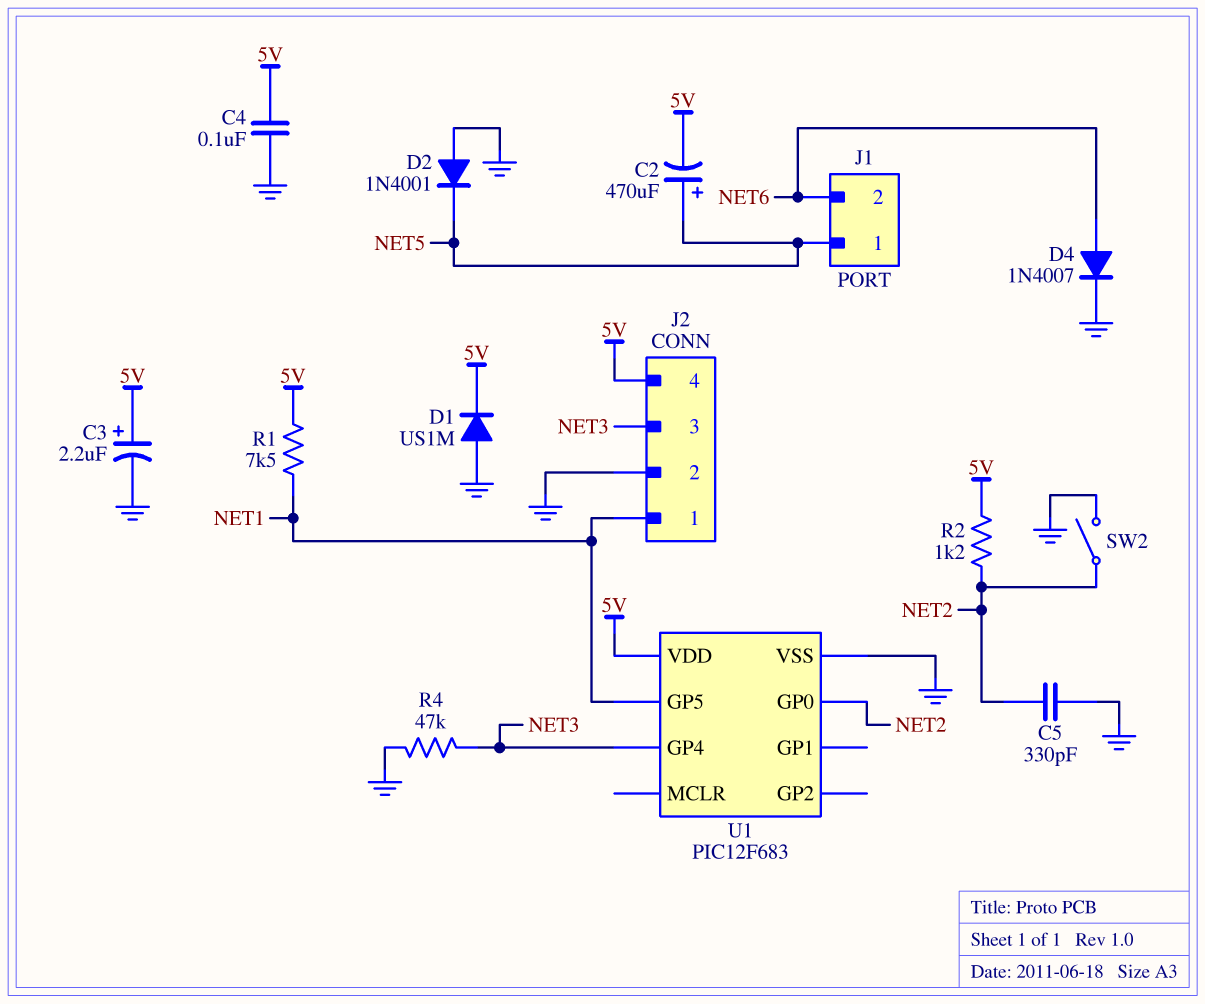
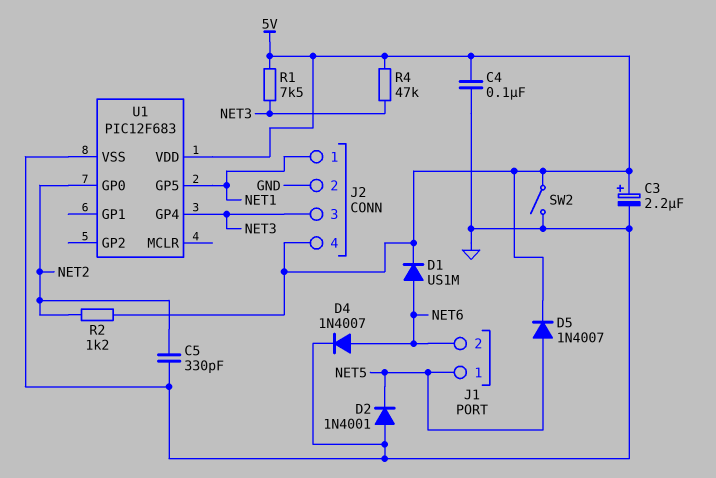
C2: 470uF (plus NET5, minus 5V) -> none
D1: diode US1M (A GND, K 5V) -> diode US1M (A NET6, K 5V)
D5: none -> diode 1N4007 (A NET5, K 5V)
R1: 7.5k (5V, NET1) -> 7.5k (5V, NET3)
R4: 47k (GND, NET3) -> 47k (5V, NET3)
SW2: switch (GND, NET2) -> switch (5V, GND)

